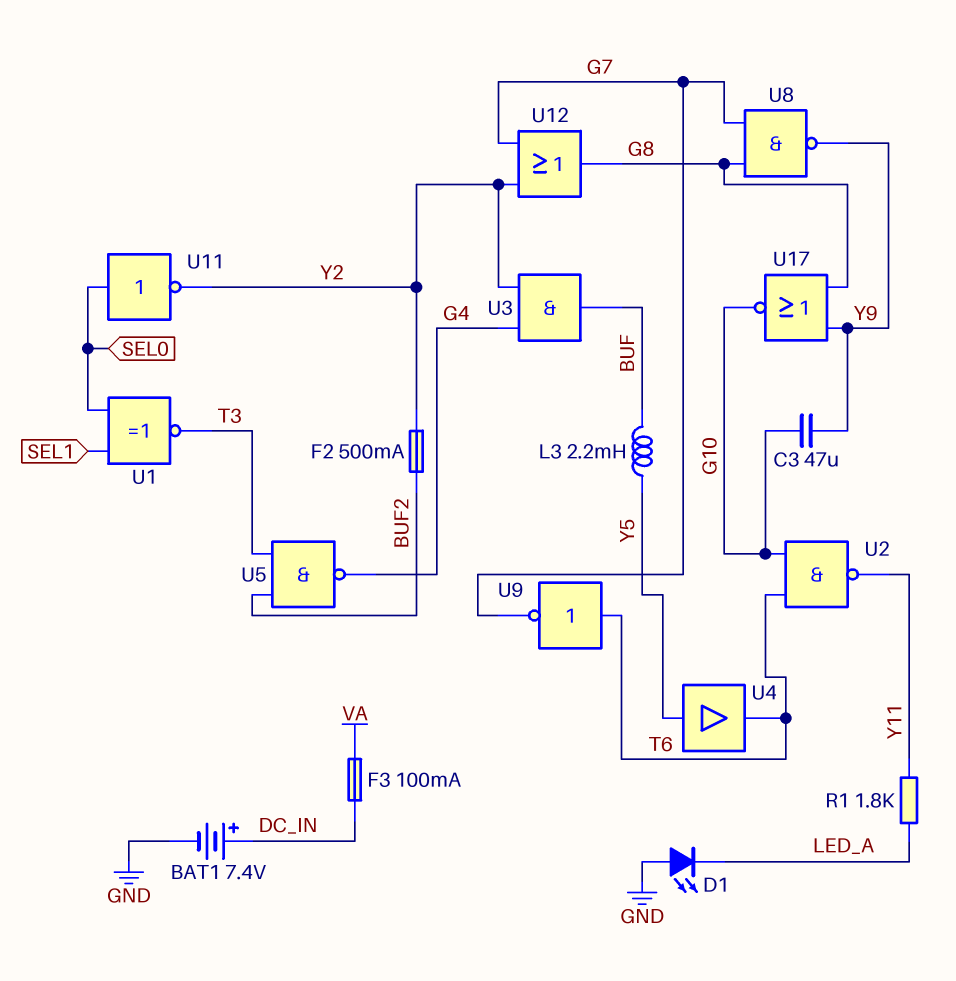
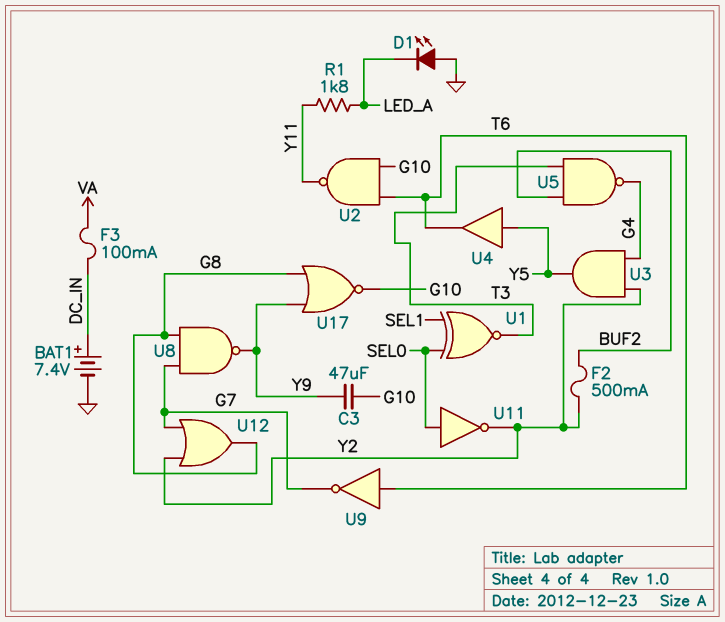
L3: 2.2mH (BUF, Y5) -> none
U3: AND (in G4, in Y2, out BUF) -> AND (in G4, in Y2, out Y5)

